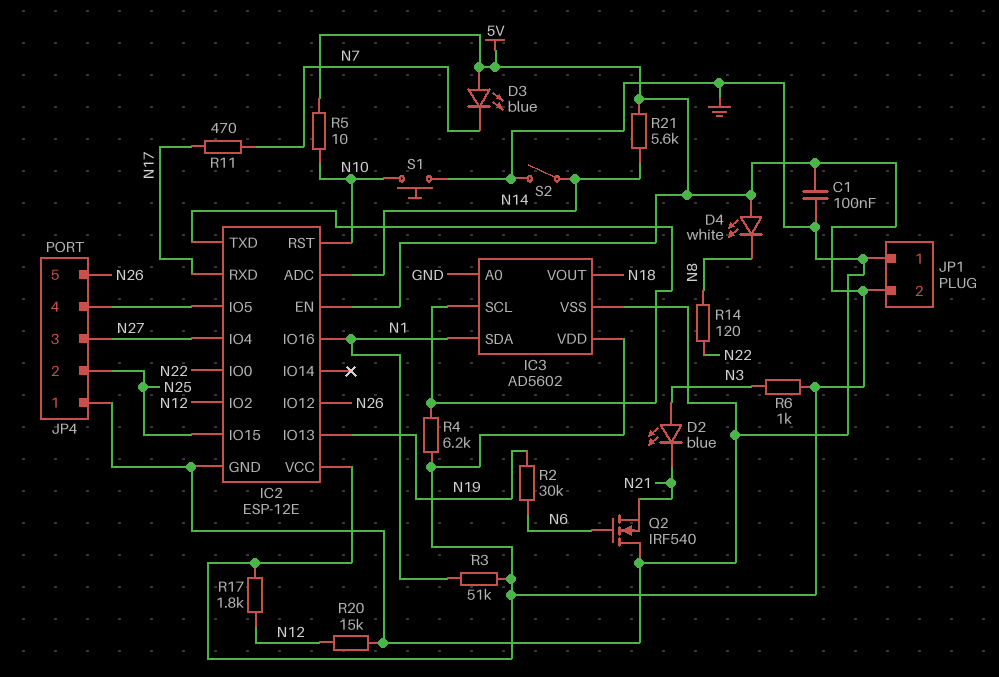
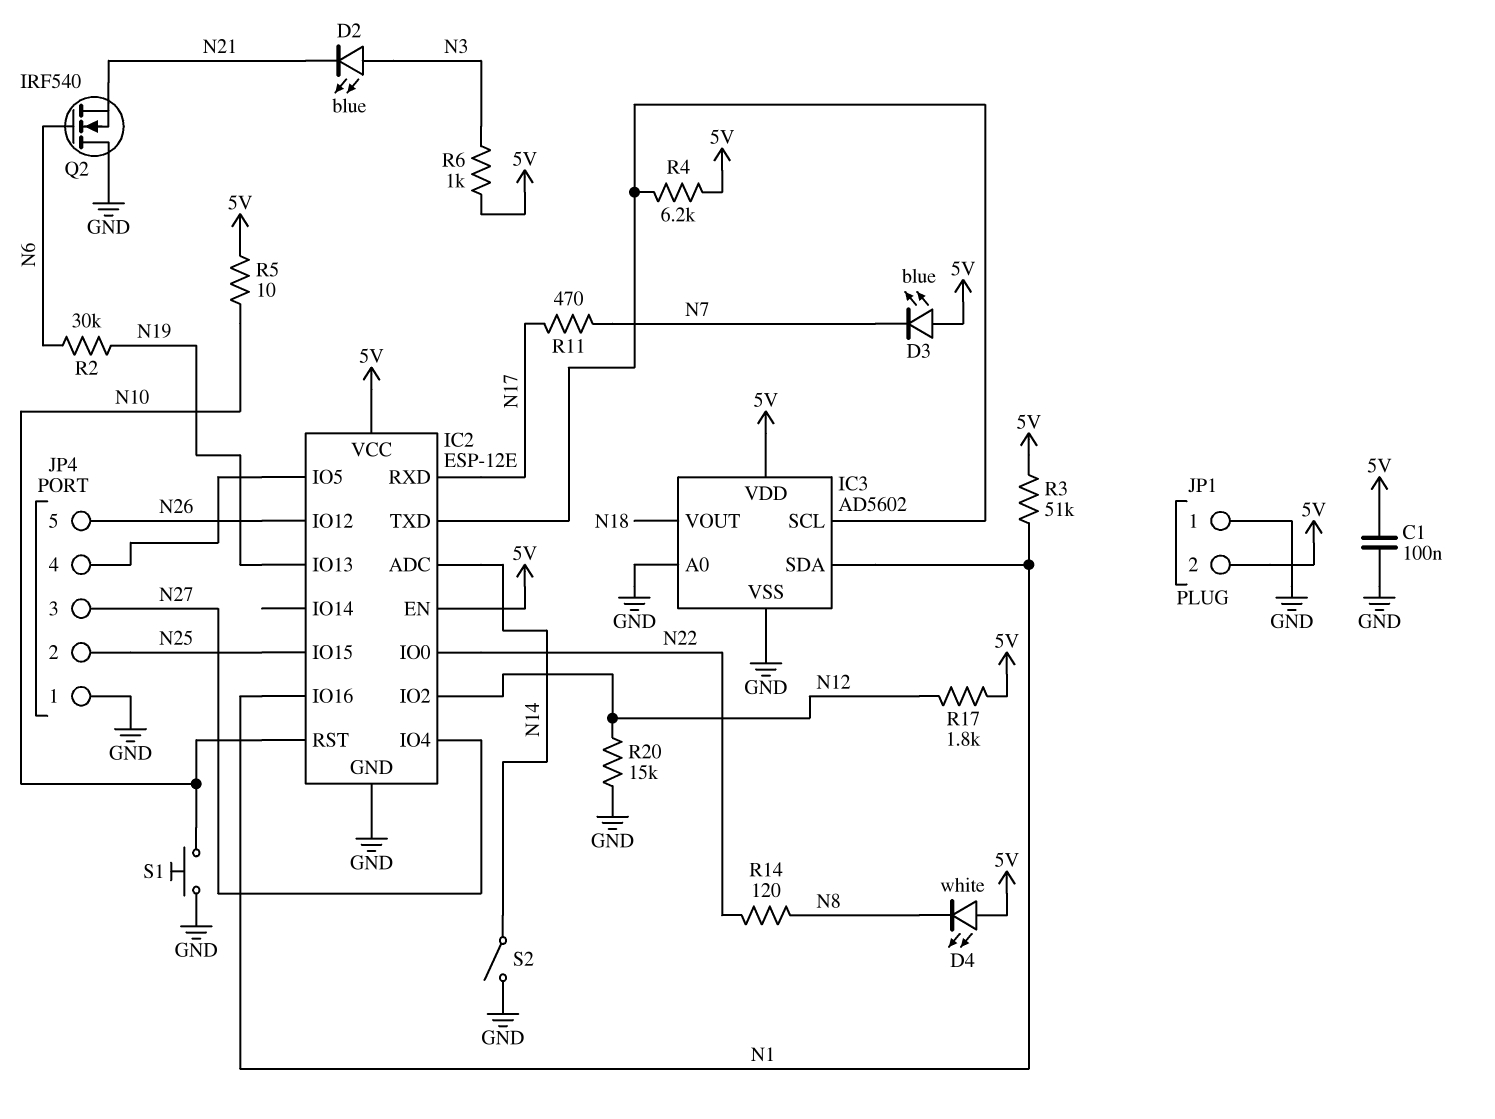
R21: 5.6k (5V, N14) -> none

